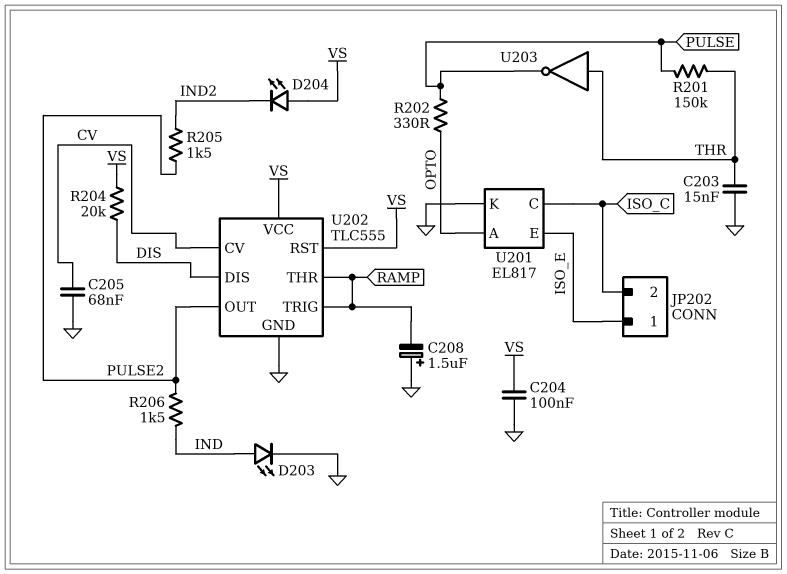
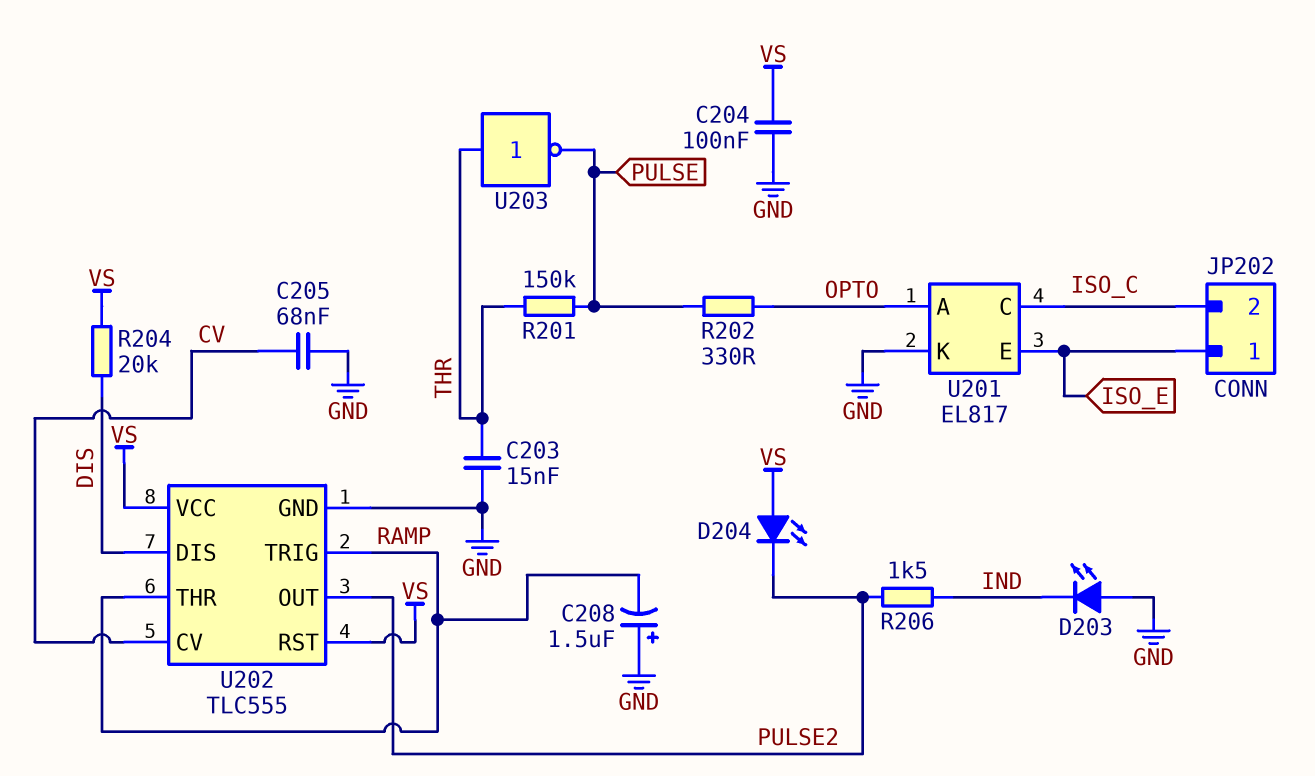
D203: LED (A IND, K GND) -> LED (A GND, K IND)
D204: LED (A VS, K IND2) -> LED (A VS, K PULSE2)
R205: 1.5k (IND2, PULSE2) -> none

